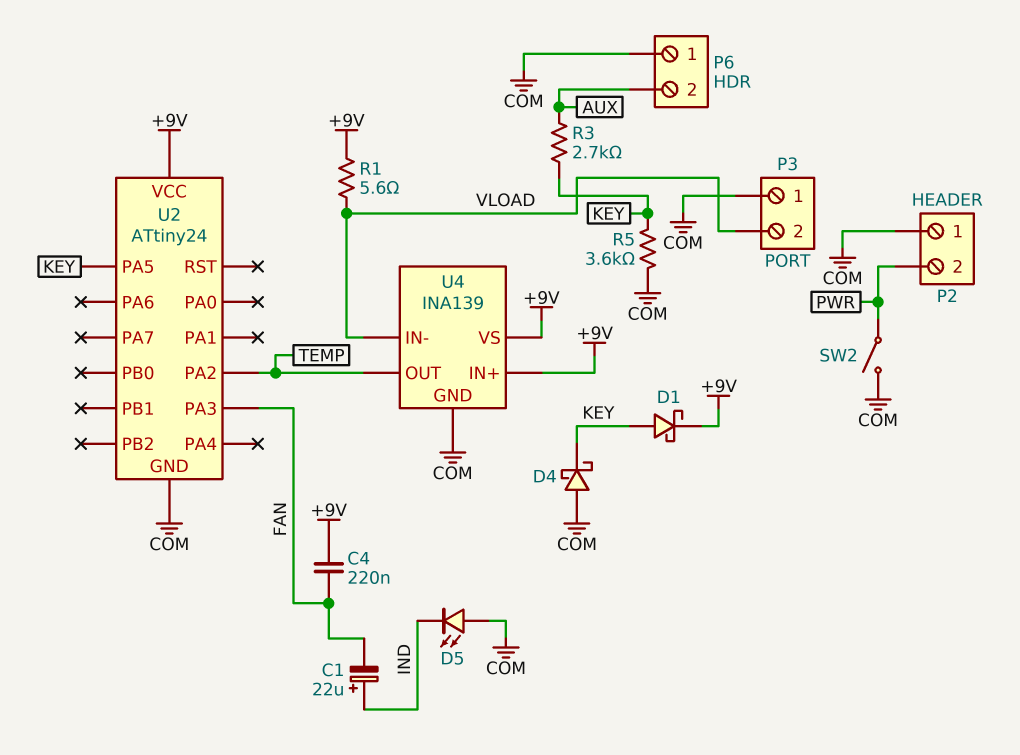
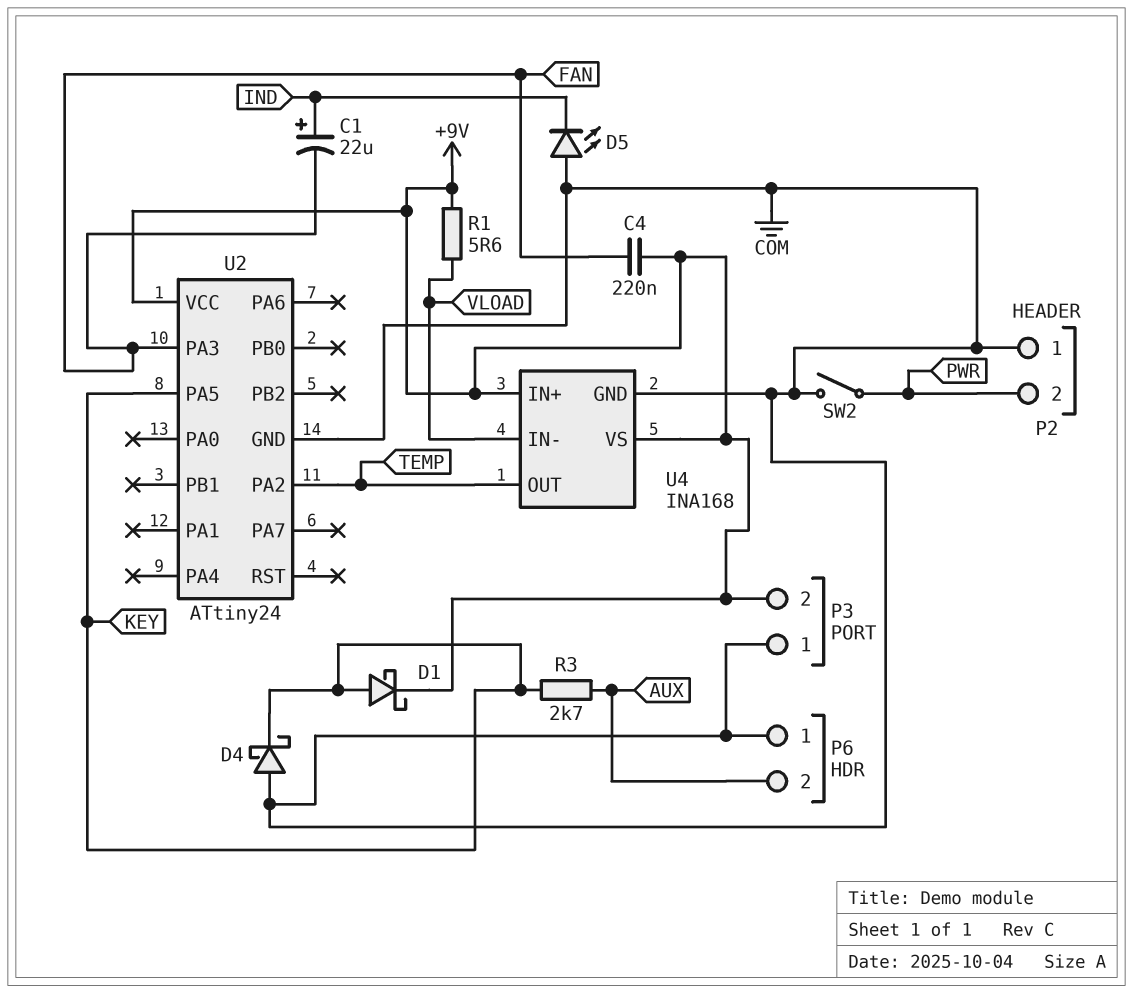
P3 pin 2: VLOAD -> +9V
R5: 3.6k (COM, KEY) -> none
U4: INA139 -> INA168

